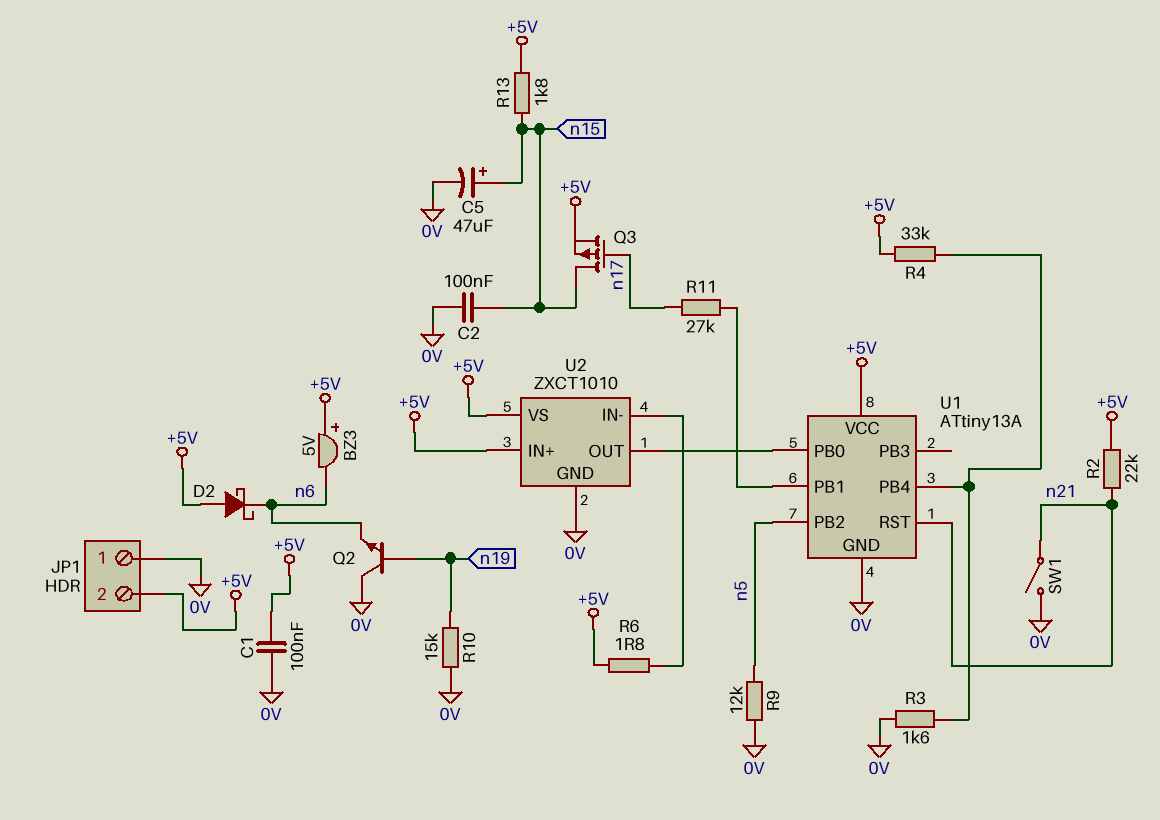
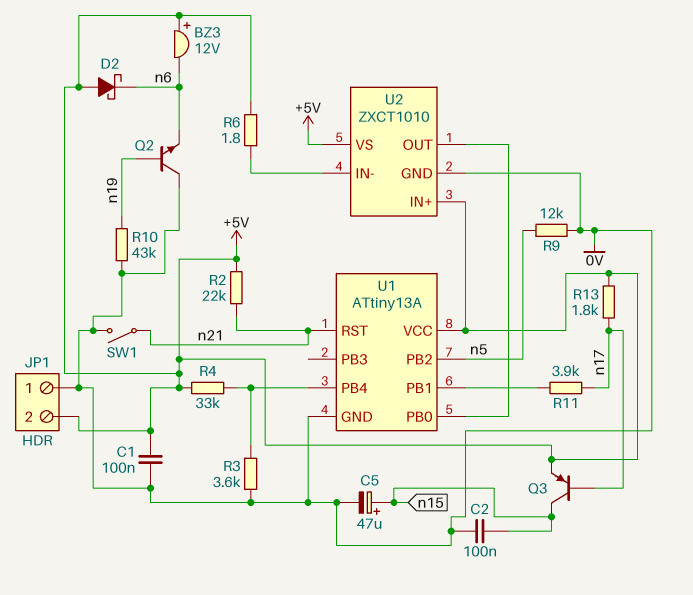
BZ3: buzzer 5V (plus +5V, minus n6) -> buzzer 12V (plus +5V, minus n6)
Q3: PMOS (G n17, D n15, S +5V) -> PNP (B n17, C n15, E +5V)
R3: 1.6k (0V, U1/PB4) -> 3.6k (0V, U1/PB4)
R10: 15k (0V, n19) -> 43k (0V, n19)
R11: 27k (U1/PB1, n17) -> 3.9k (U1/PB1, n17)
R13: 1.8k (+5V, n15) -> 1.8k (+5V, n17)

